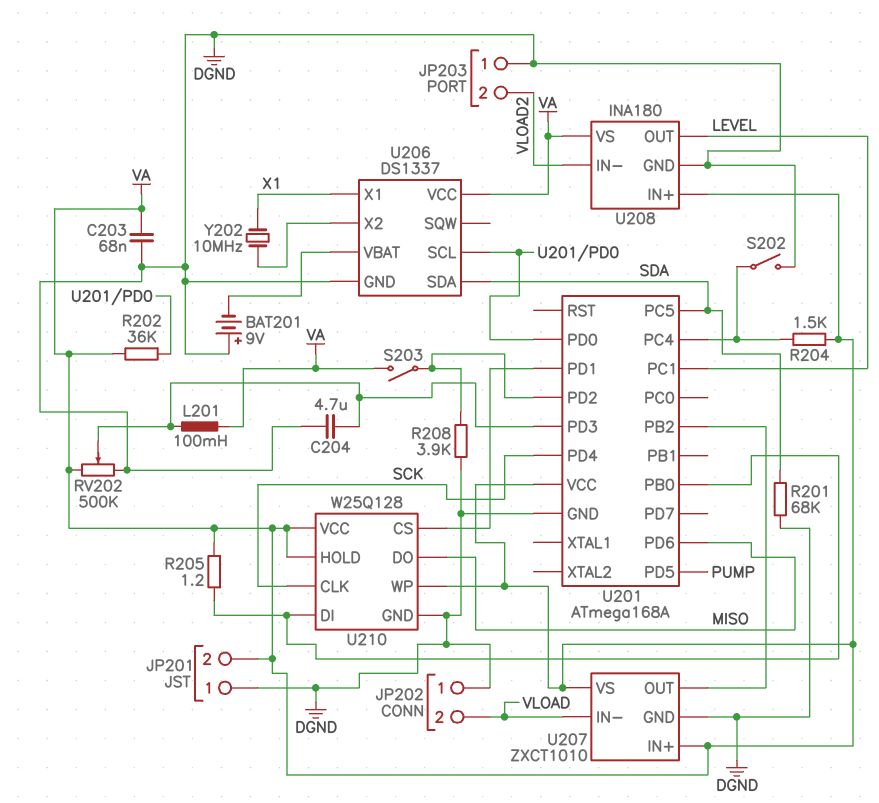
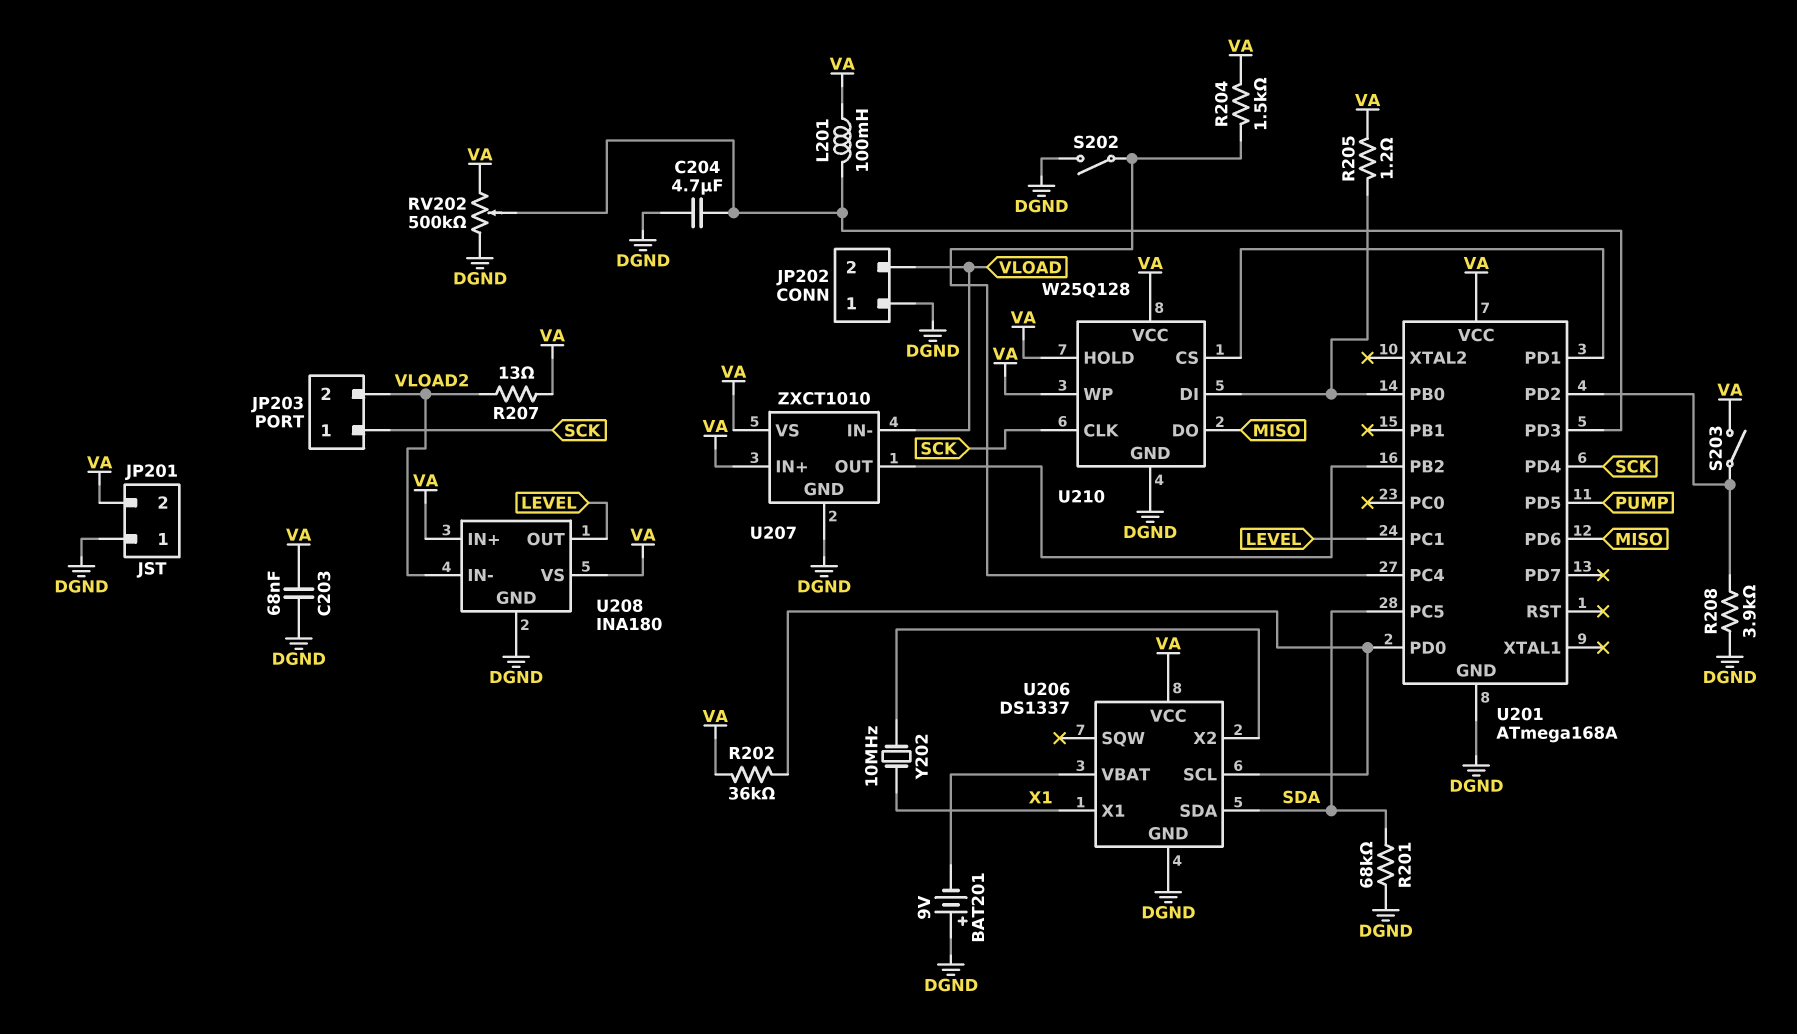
JP203 pin 1: DGND -> SCK
R207: none -> 13 (VA, VLOAD2)

